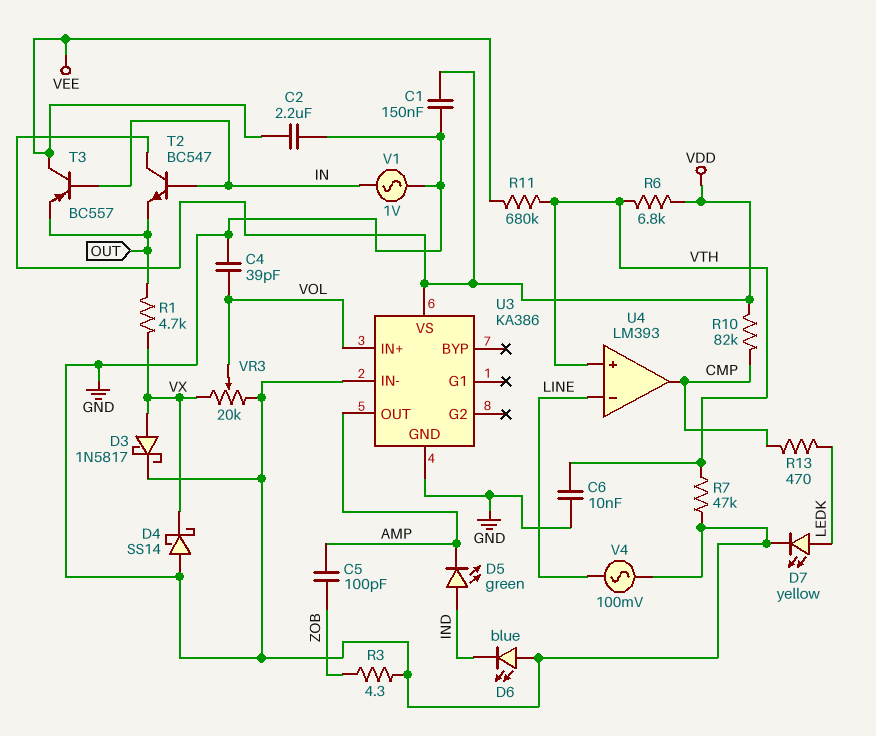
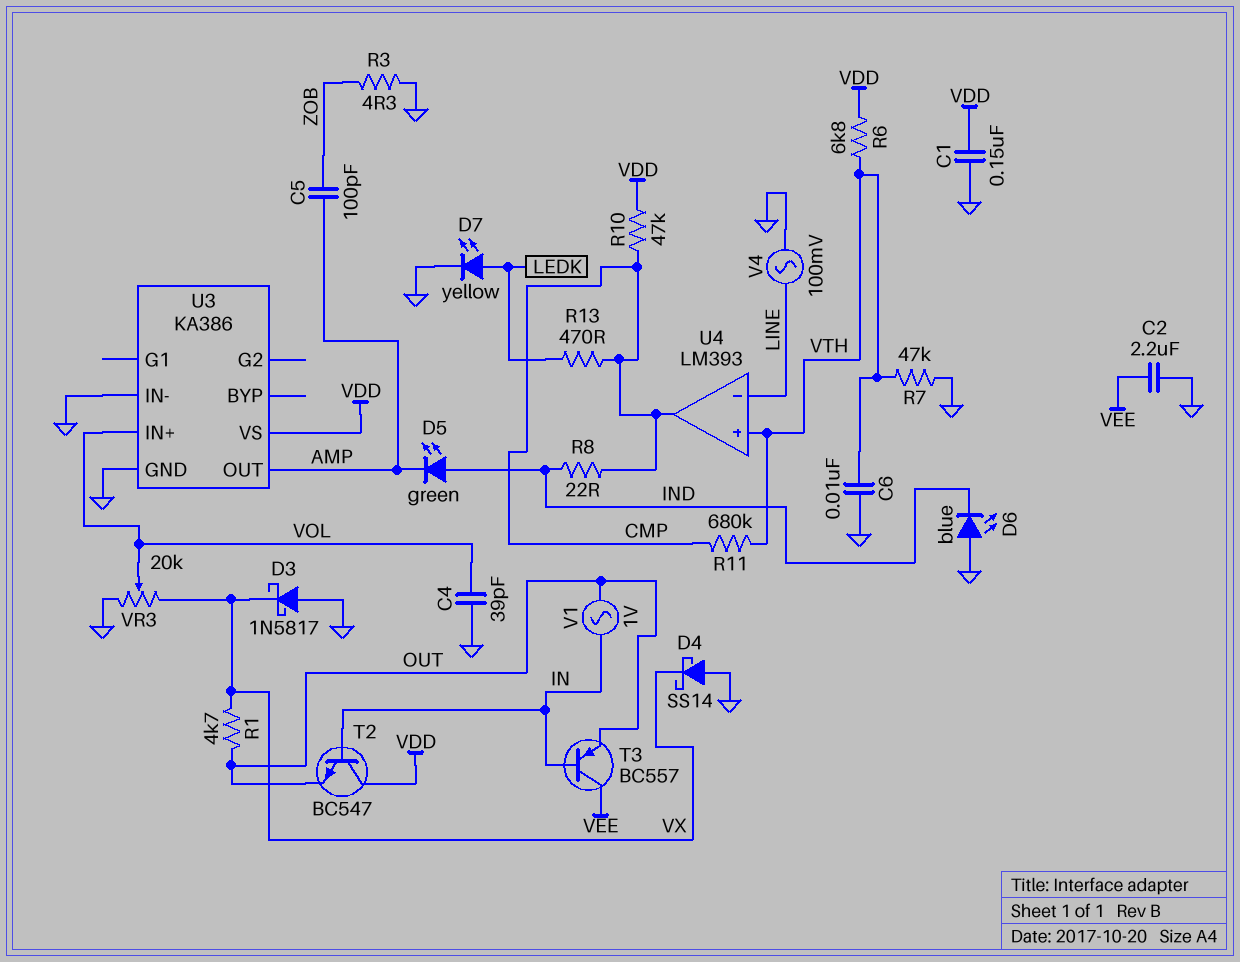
D3: schottky 1N5817 (A VX, K GND) -> schottky 1N5817 (A GND, K VX)
R8: none -> 22 (CMP, IND)
R10: 82k (CMP, VDD) -> 47k (CMP, VDD)
R11: 680k (VEE, VTH) -> 680k (CMP, VTH)
V1: AC 1V (GND, IN) -> AC 1V (IN, OUT)

